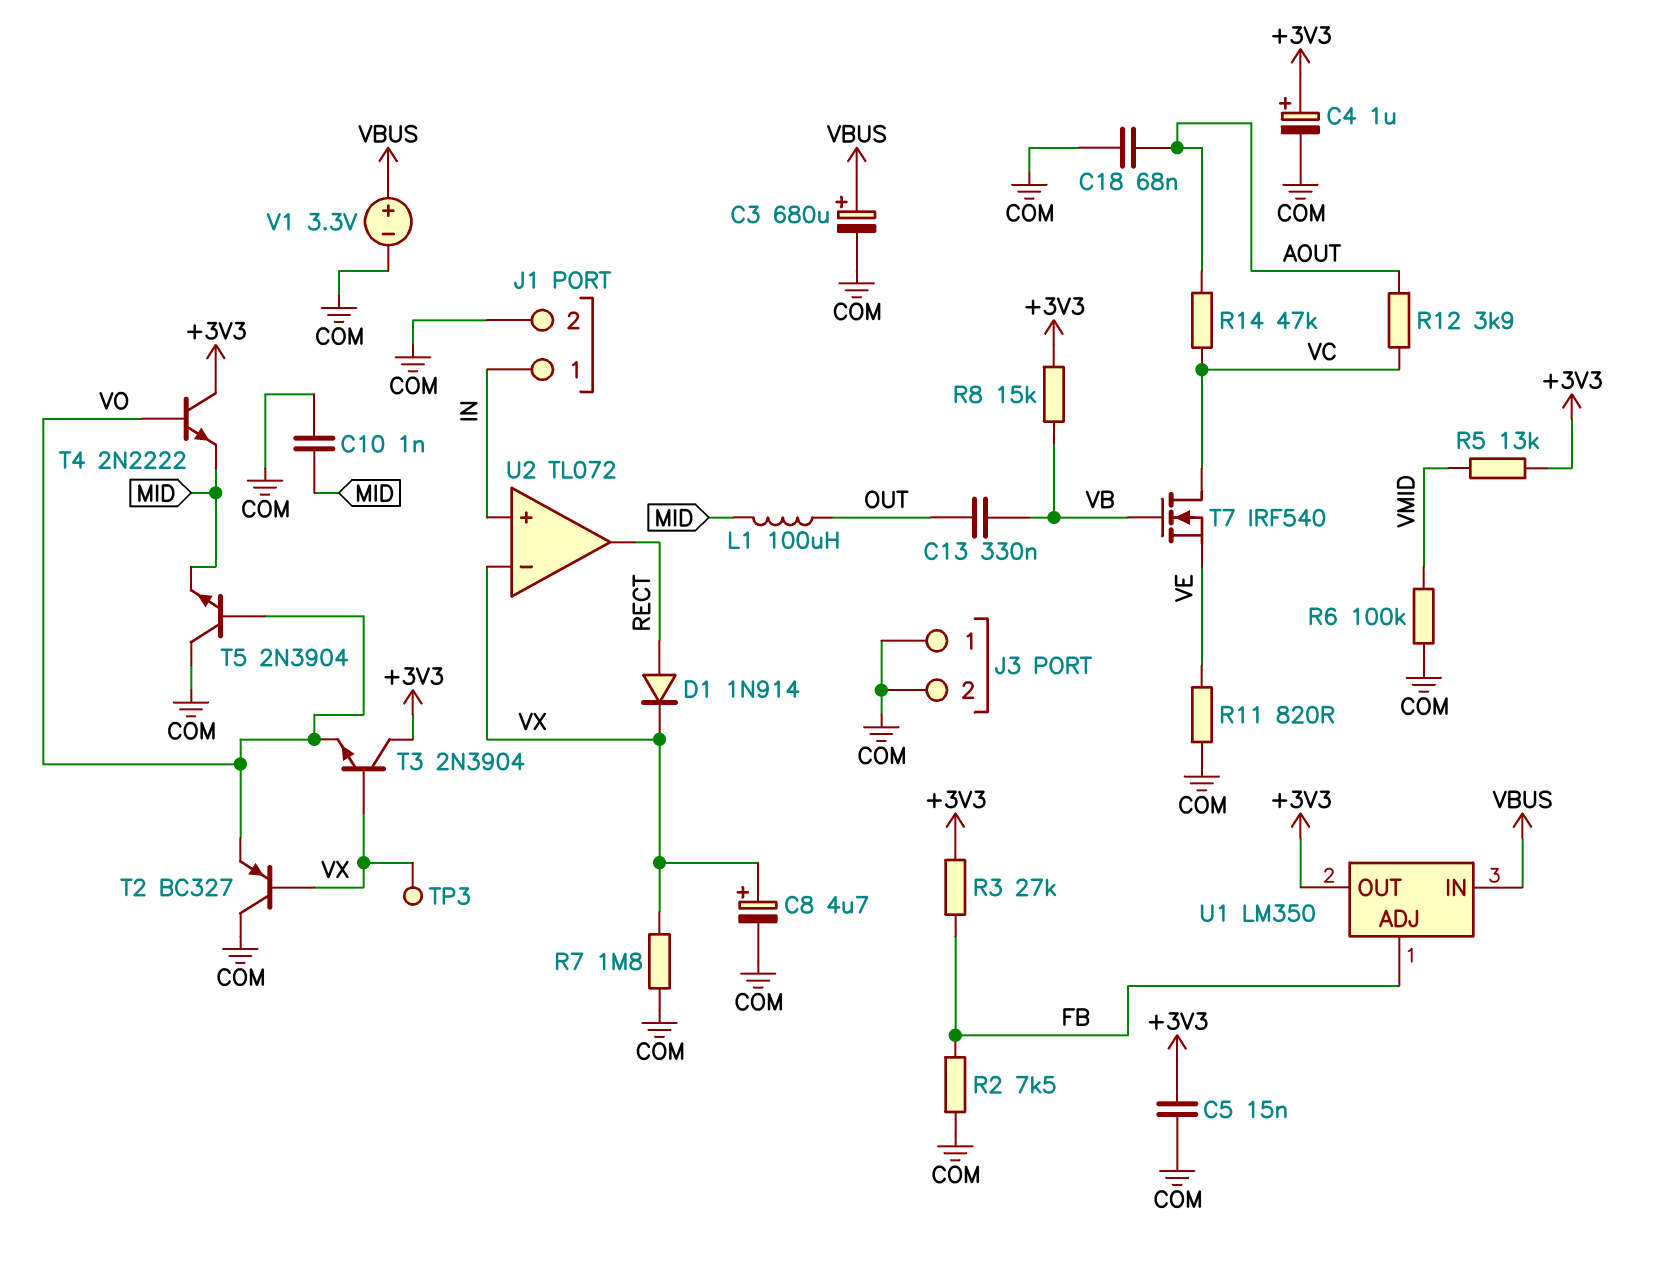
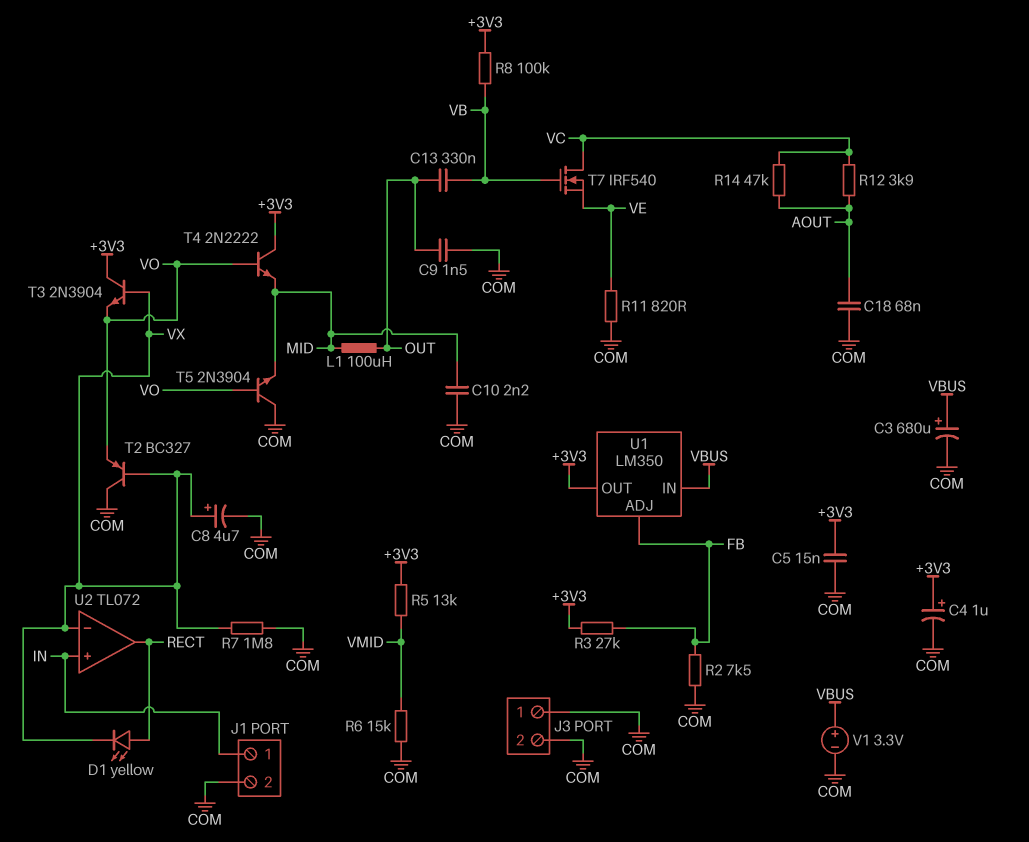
C9: none -> 1.5nF (COM, OUT)
C10: 1nF (COM, MID) -> 2.2nF (COM, MID)
D1: diode 1N914 (A RECT, K VX) -> LED yellow (A RECT, K VX)
R6: 100k (COM, VMID) -> 15k (COM, VMID)
R8: 15k (+3V3, VB) -> 100k (+3V3, VB)
TP3: test point (VX) -> none

